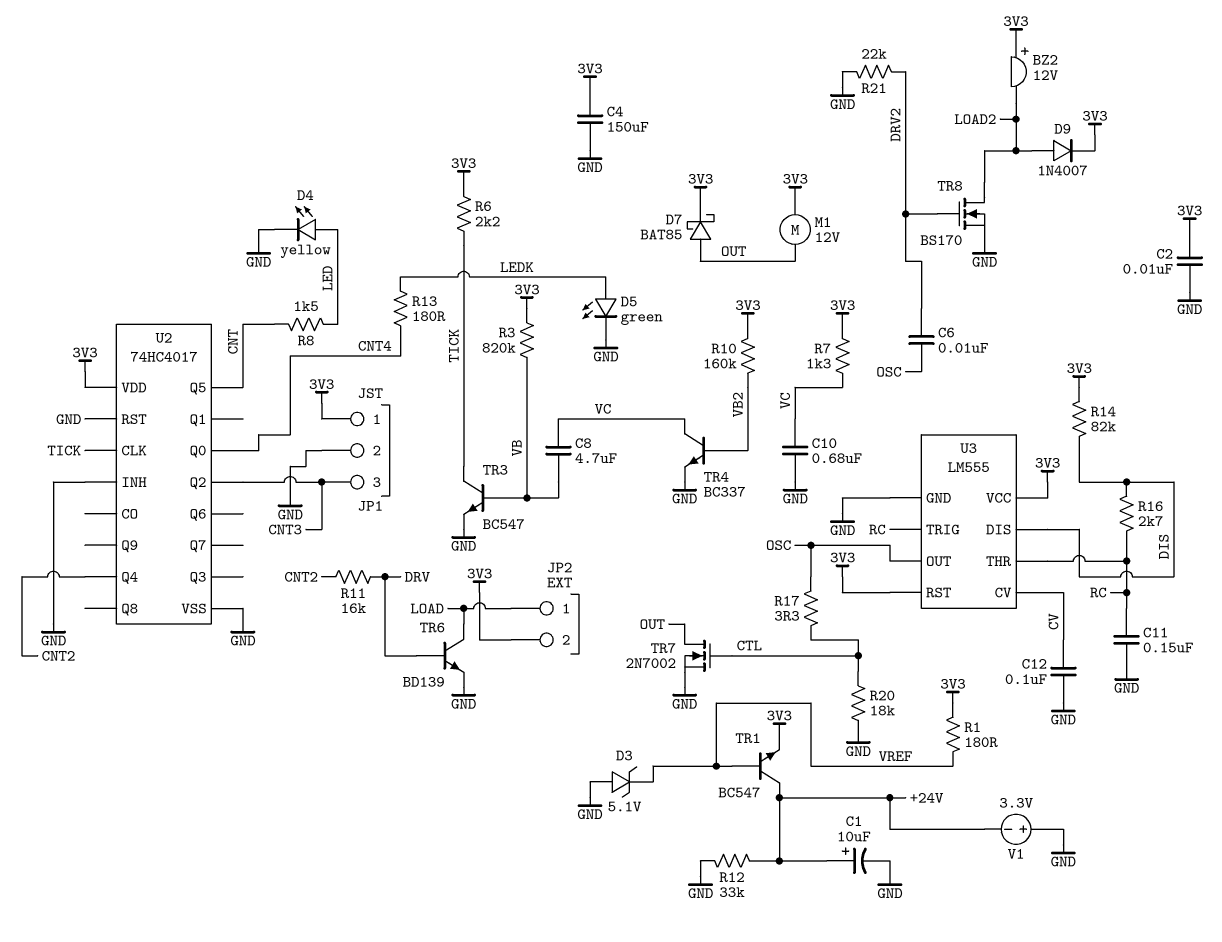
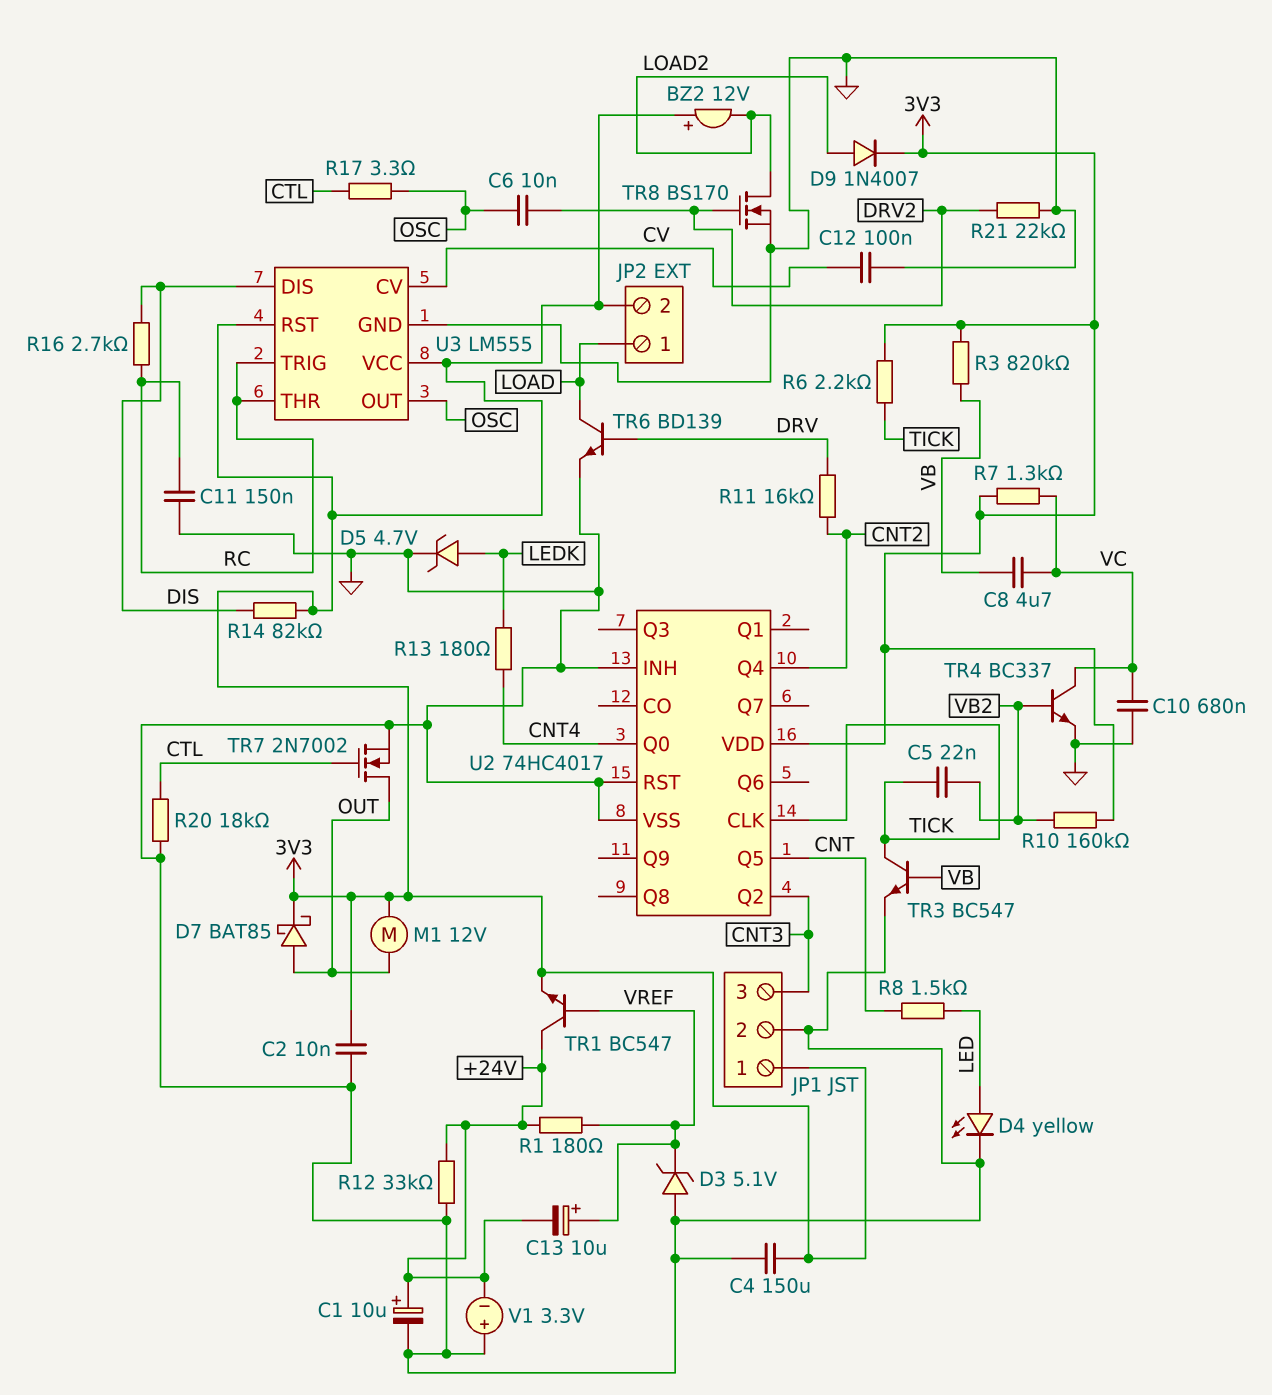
C5: none -> 22nF (TICK, VB2)
C13: none -> 10uF (plus VREF, minus +24V)
D5: LED green (A LEDK, K GND) -> zener 4.7V (A LEDK, K GND)
R1: 180 (3V3, VREF) -> 180 (+24V, VREF)

